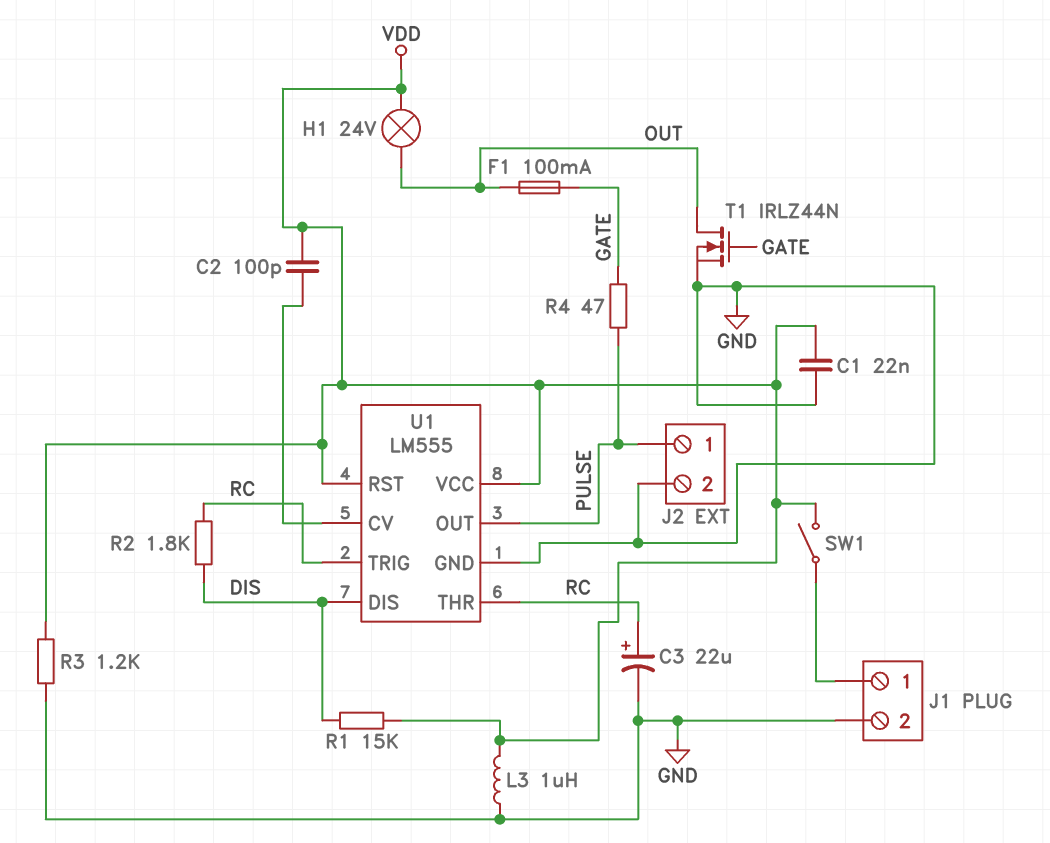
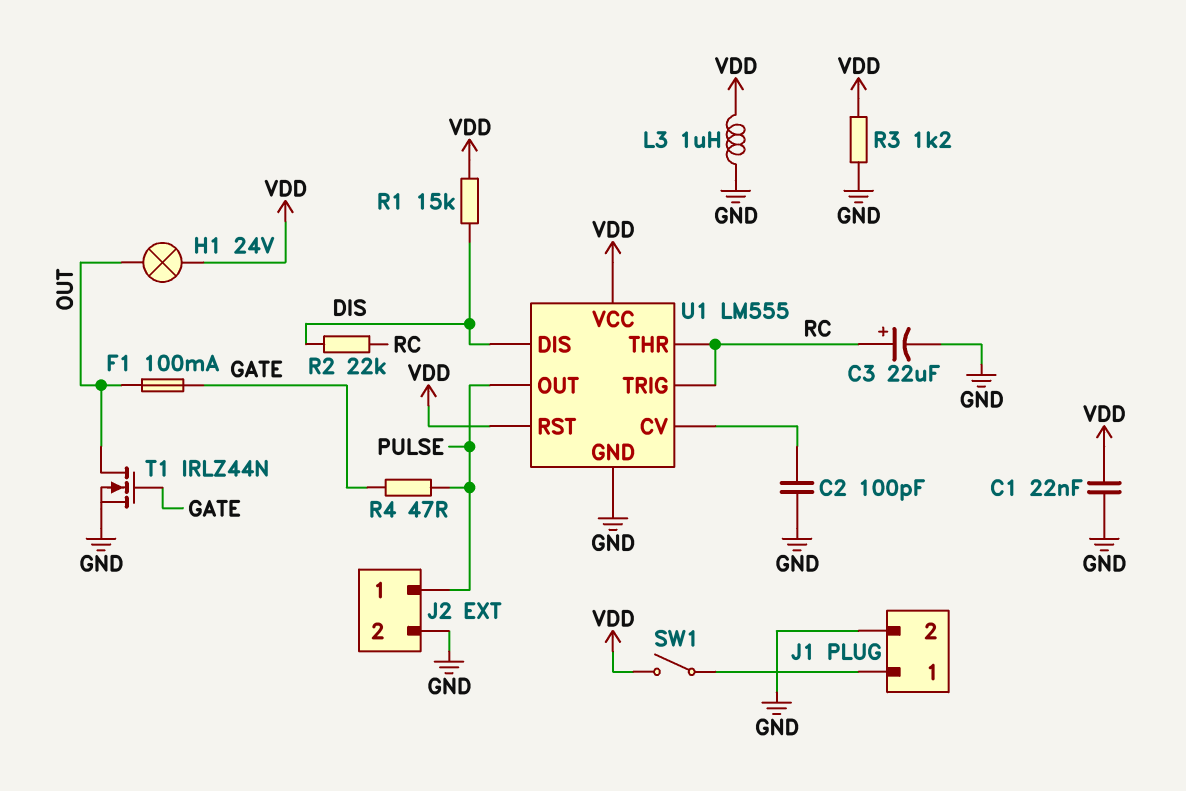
C2: 100pF (U1/CV, VDD) -> 100pF (GND, U1/CV)
R2: 1.8k (DIS, RC) -> 22k (DIS, RC)

